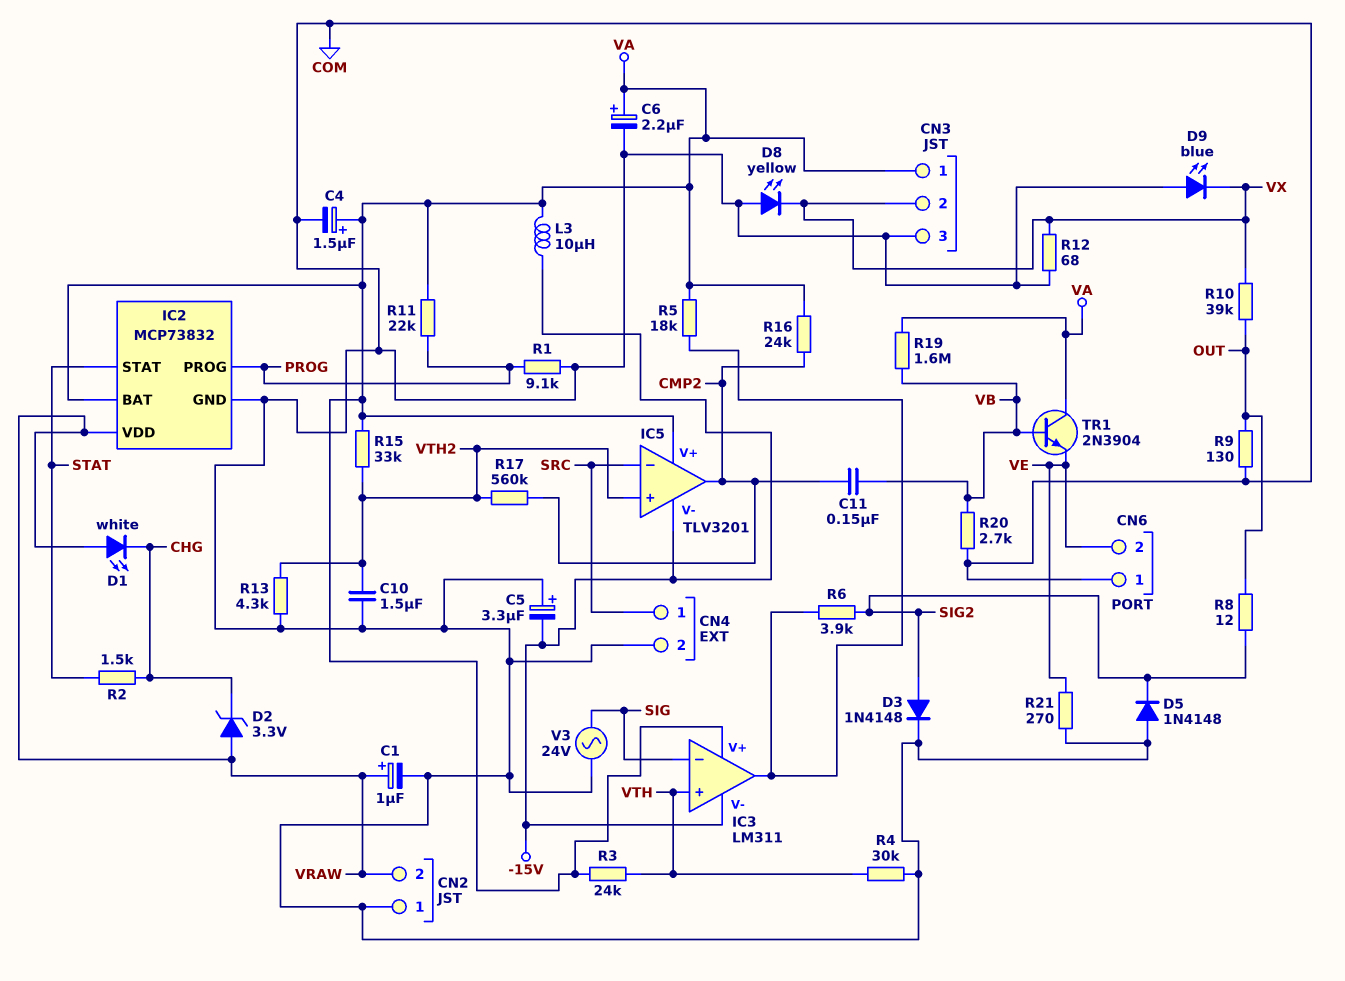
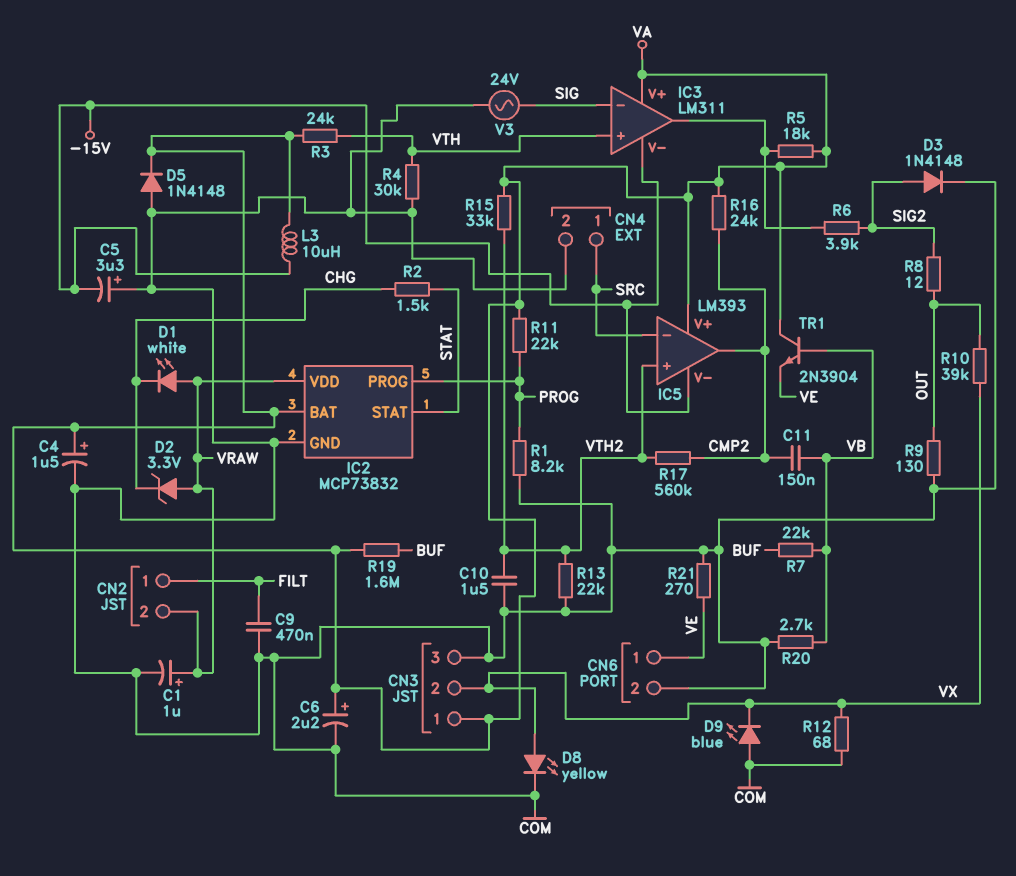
C9: none -> 470nF (COM, FILT)
CN2 pin 1: COM -> FILT
CN6 pin 1: COM -> VE
CN6 pin 2: VE -> COM
D5: diode 1N4148 (A COM, K SIG2) -> diode 1N4148 (A COM, K VA)
D8: LED yellow (A COM, K VX) -> LED yellow (A VX, K COM)
IC5: TLV3201 -> LM393
R1: 9.1k (COM, PROG) -> 8.2k (COM, PROG)
R7: none -> 22k (BUF, VB)
R13: 4.3k (COM, VTH2) -> 22k (COM, VTH2)
R19: 1.6M (VA, VB) -> 1.6M (BUF, VA)

